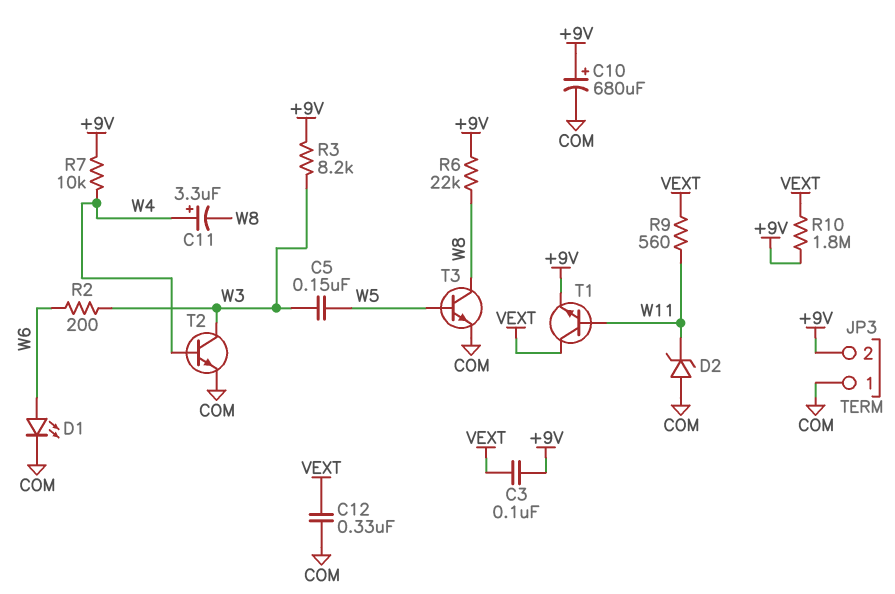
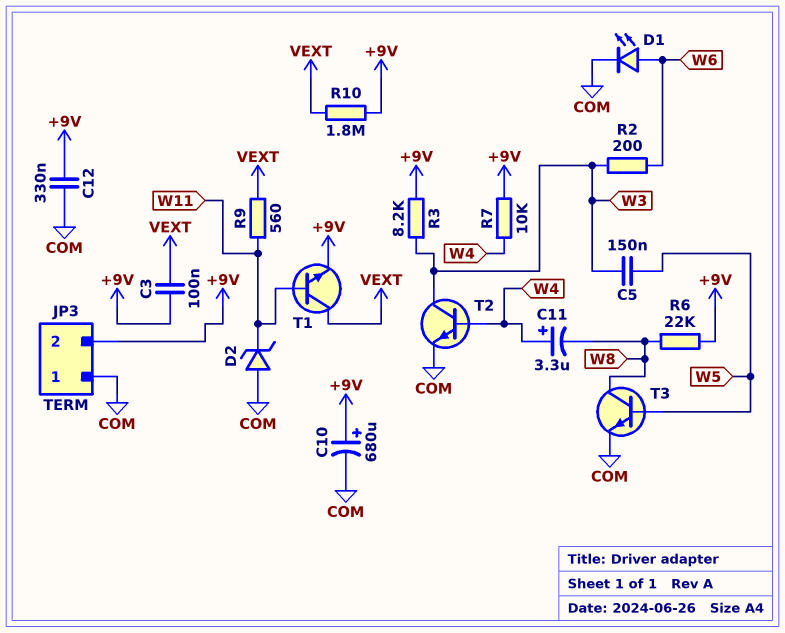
C12: 330nF (COM, VEXT) -> 330nF (+9V, COM)

